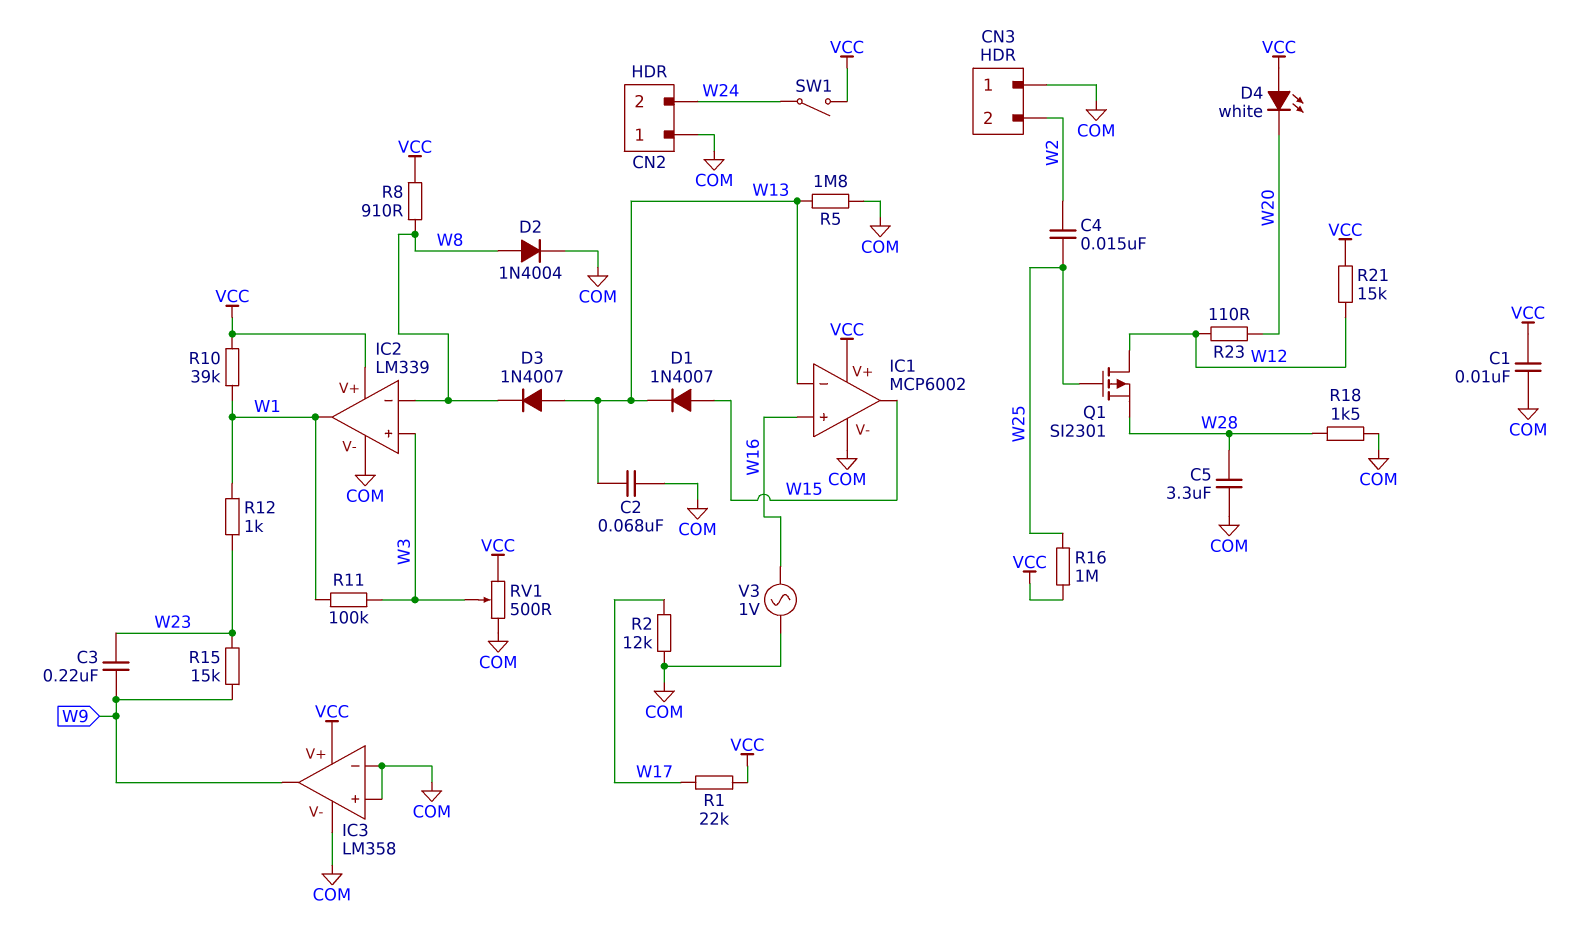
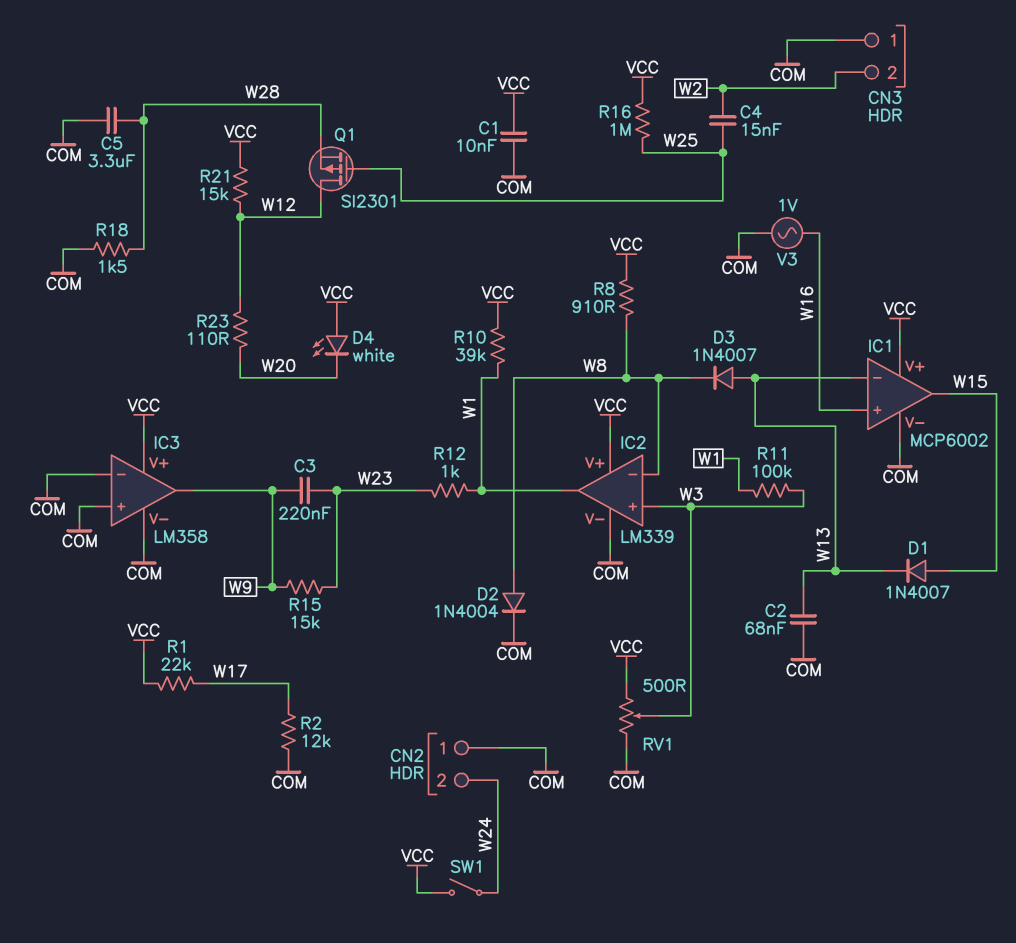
R5: 1.8M (COM, W13) -> none

